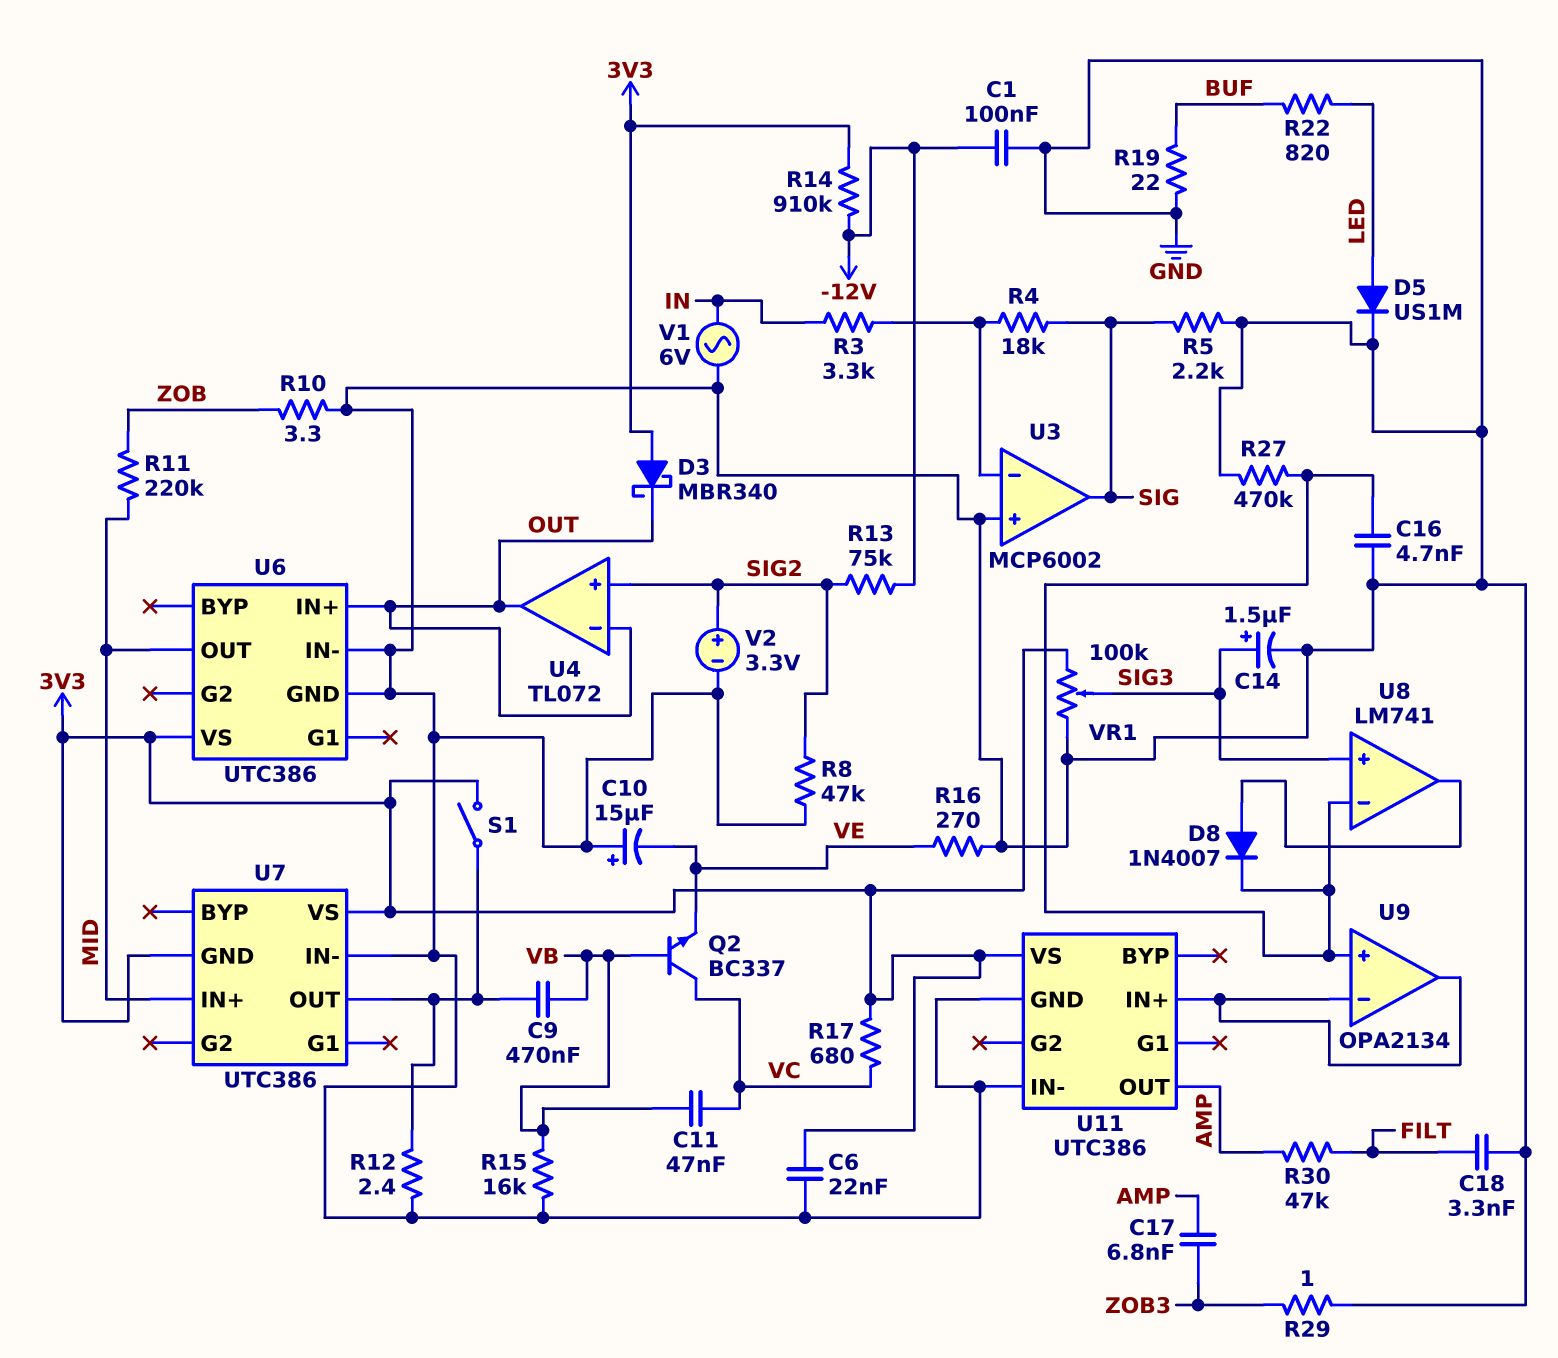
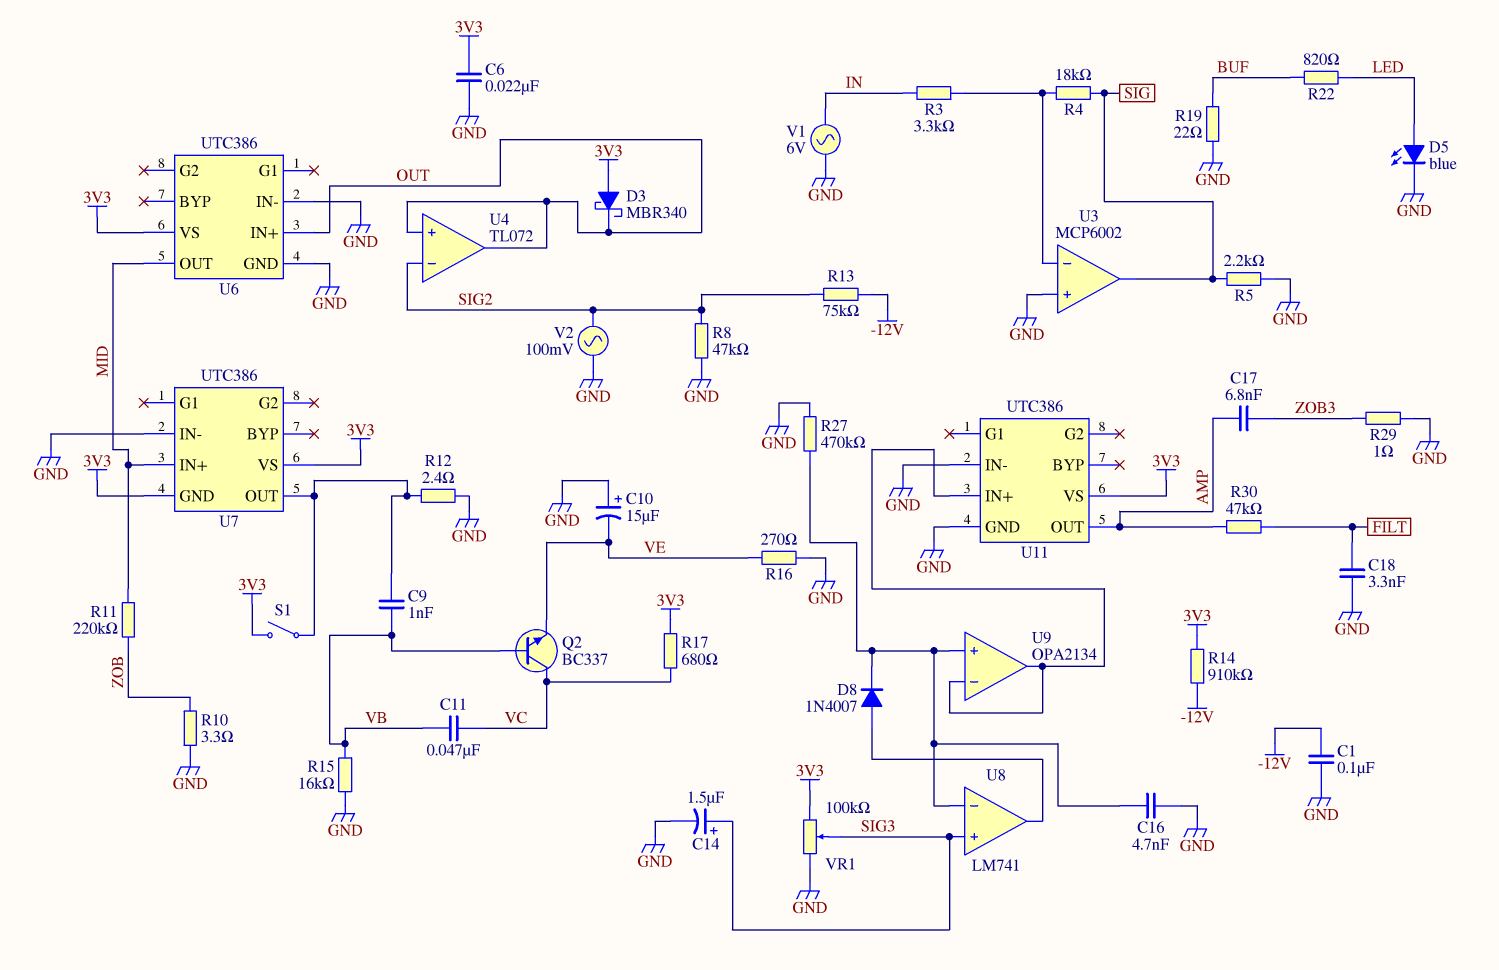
C9: 470nF (U7/OUT, VB) -> 1nF (U7/OUT, VB)
D5: diode US1M (A LED, K GND) -> LED blue (A LED, K GND)
U4 pin in+: SIG2 -> OUT
U4 pin in-: OUT -> SIG2
V2: 3.3V (plus SIG2, minus GND) -> AC 100mV (GND, SIG2)

